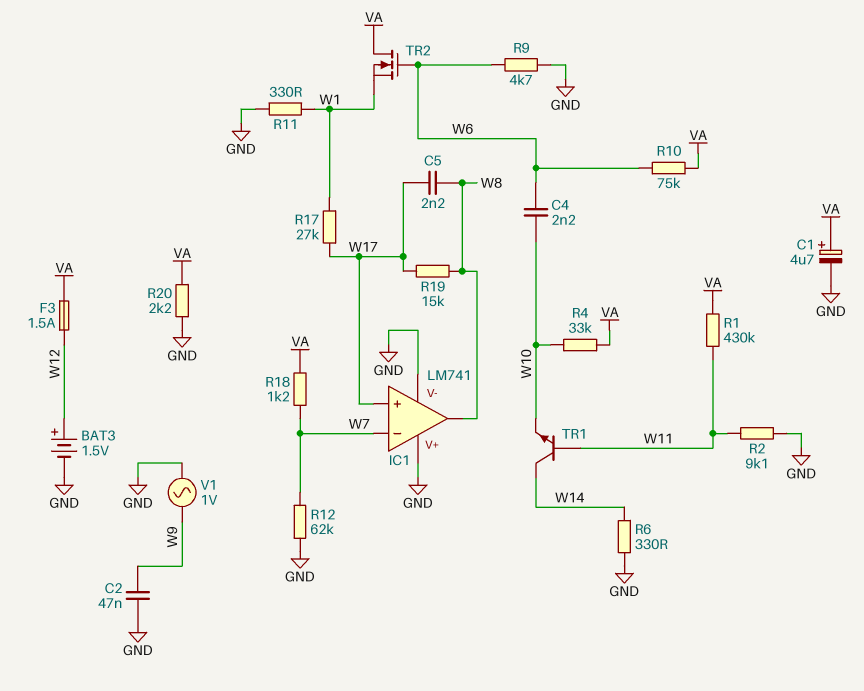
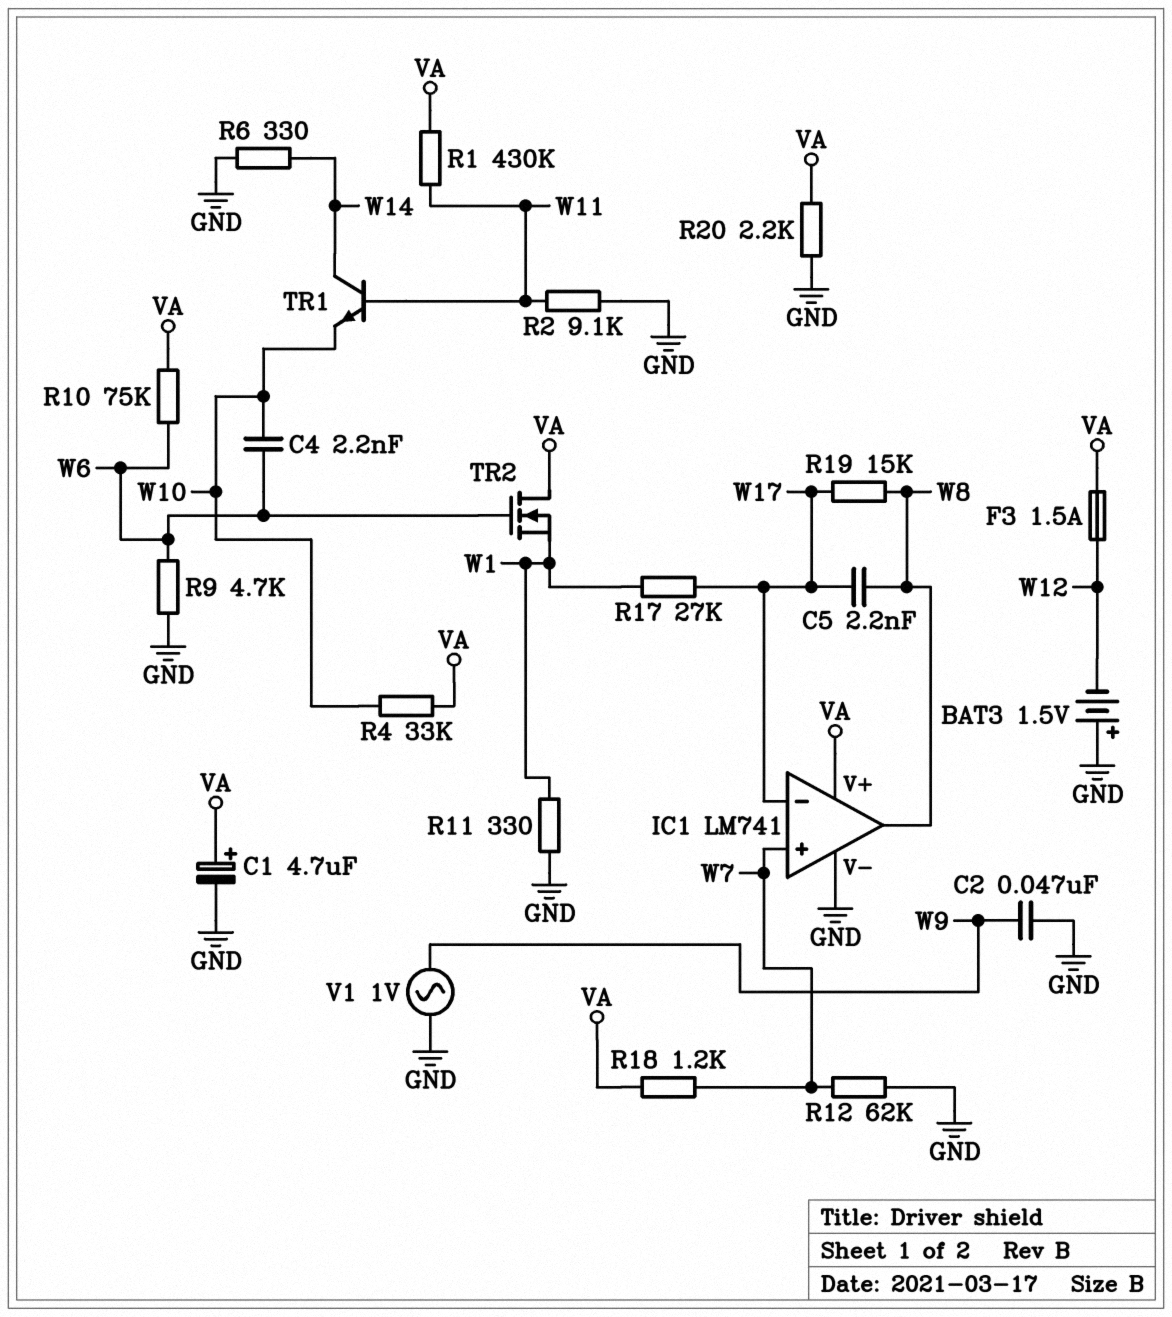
BAT3: 1.5V (plus W12, minus GND) -> 1.5V (plus GND, minus W12)
IC1 pin V+: GND -> VA
IC1 pin in+: W17 -> W7
IC1 pin in-: W7 -> W17

